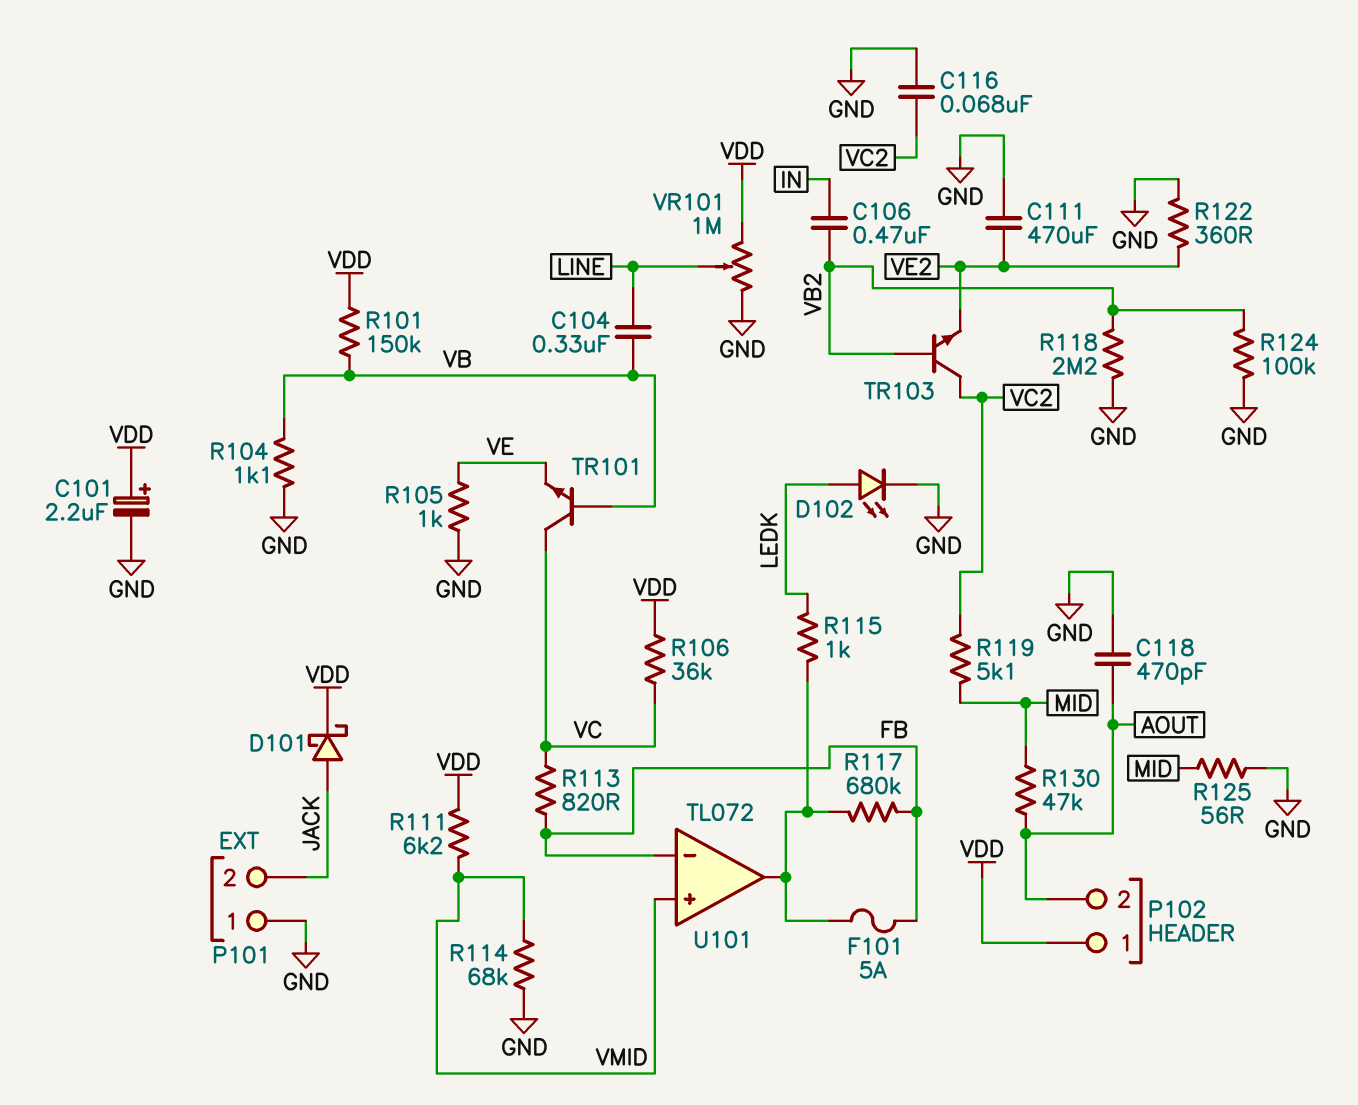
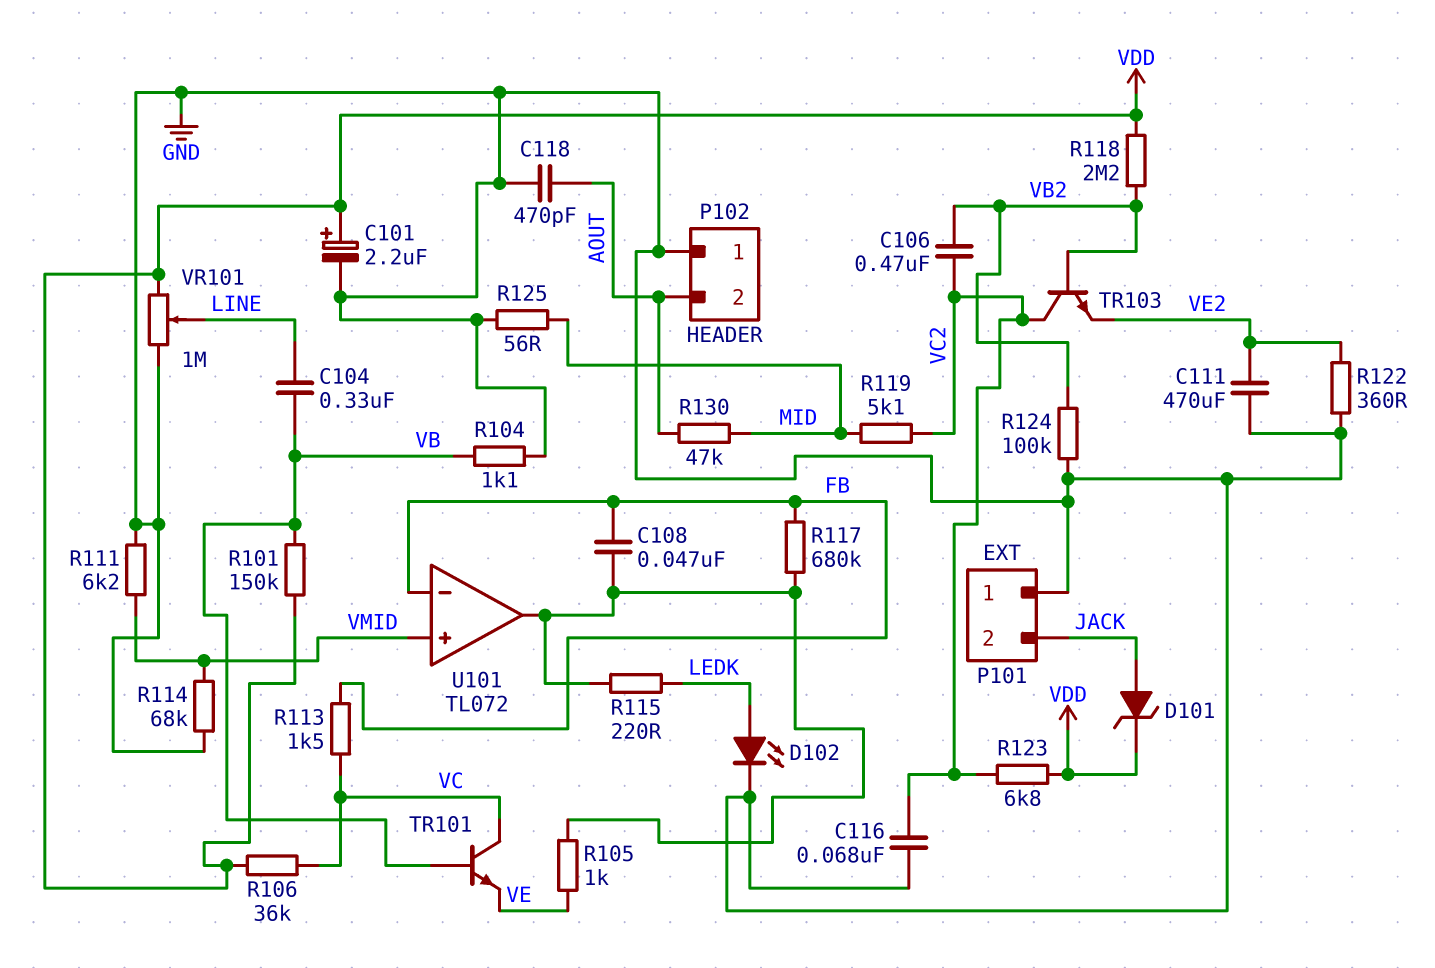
C106: 470nF (IN, VB2) -> 470nF (VB2, VC2)
C108: none -> 47nF (FB, U101/out)
D101: schottky (A JACK, K VDD) -> zener (A JACK, K VDD)
F101: 5A (FB, U101/out) -> none
P102 pin 1: VDD -> GND
R105: 1k (GND, VE) -> 1k (U101/out, VE)
R111: 6.2k (VDD, VMID) -> 6.2k (GND, VMID)
R113: 820 (FB, VC) -> 1.5k (FB, VC)
R115: 1k (LEDK, U101/out) -> 220 (LEDK, U101/out)
R118: 2.2M (GND, VB2) -> 2.2M (VB2, VDD)
R123: none -> 6.8k (VC2, VDD)

